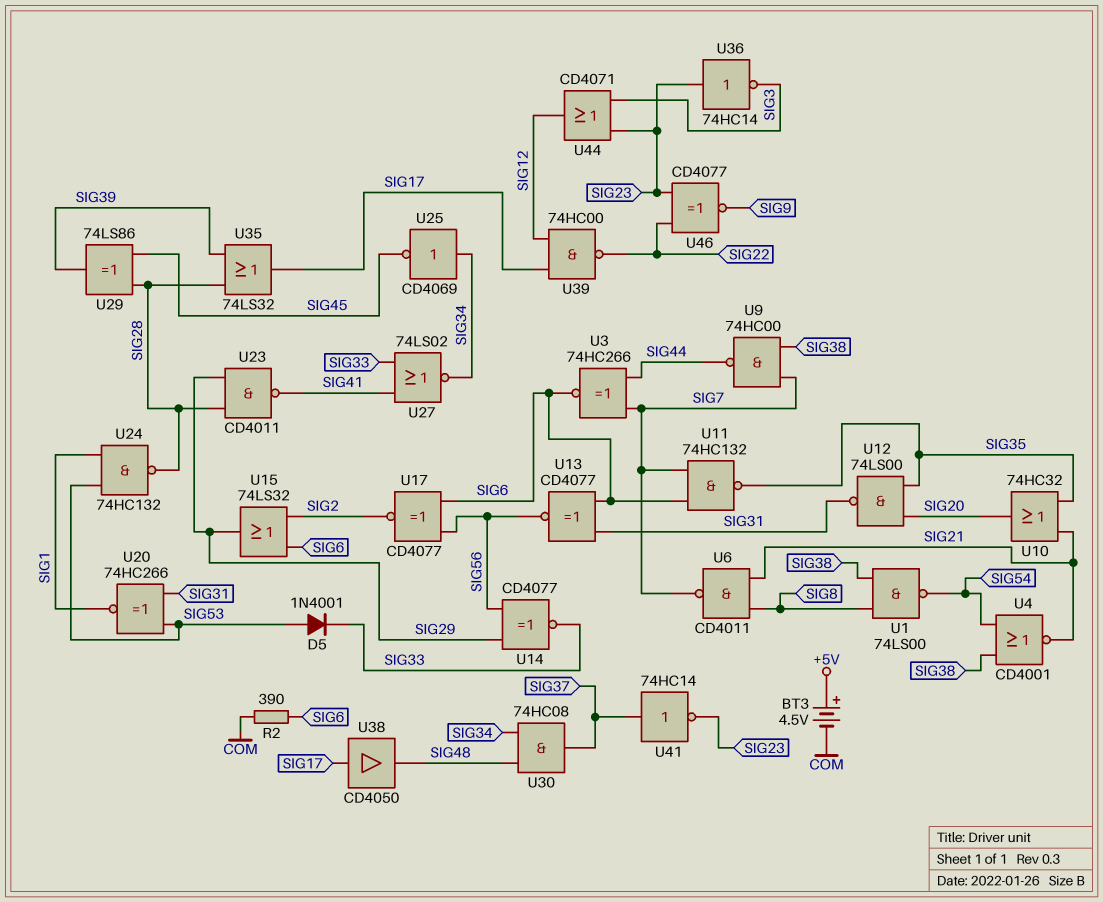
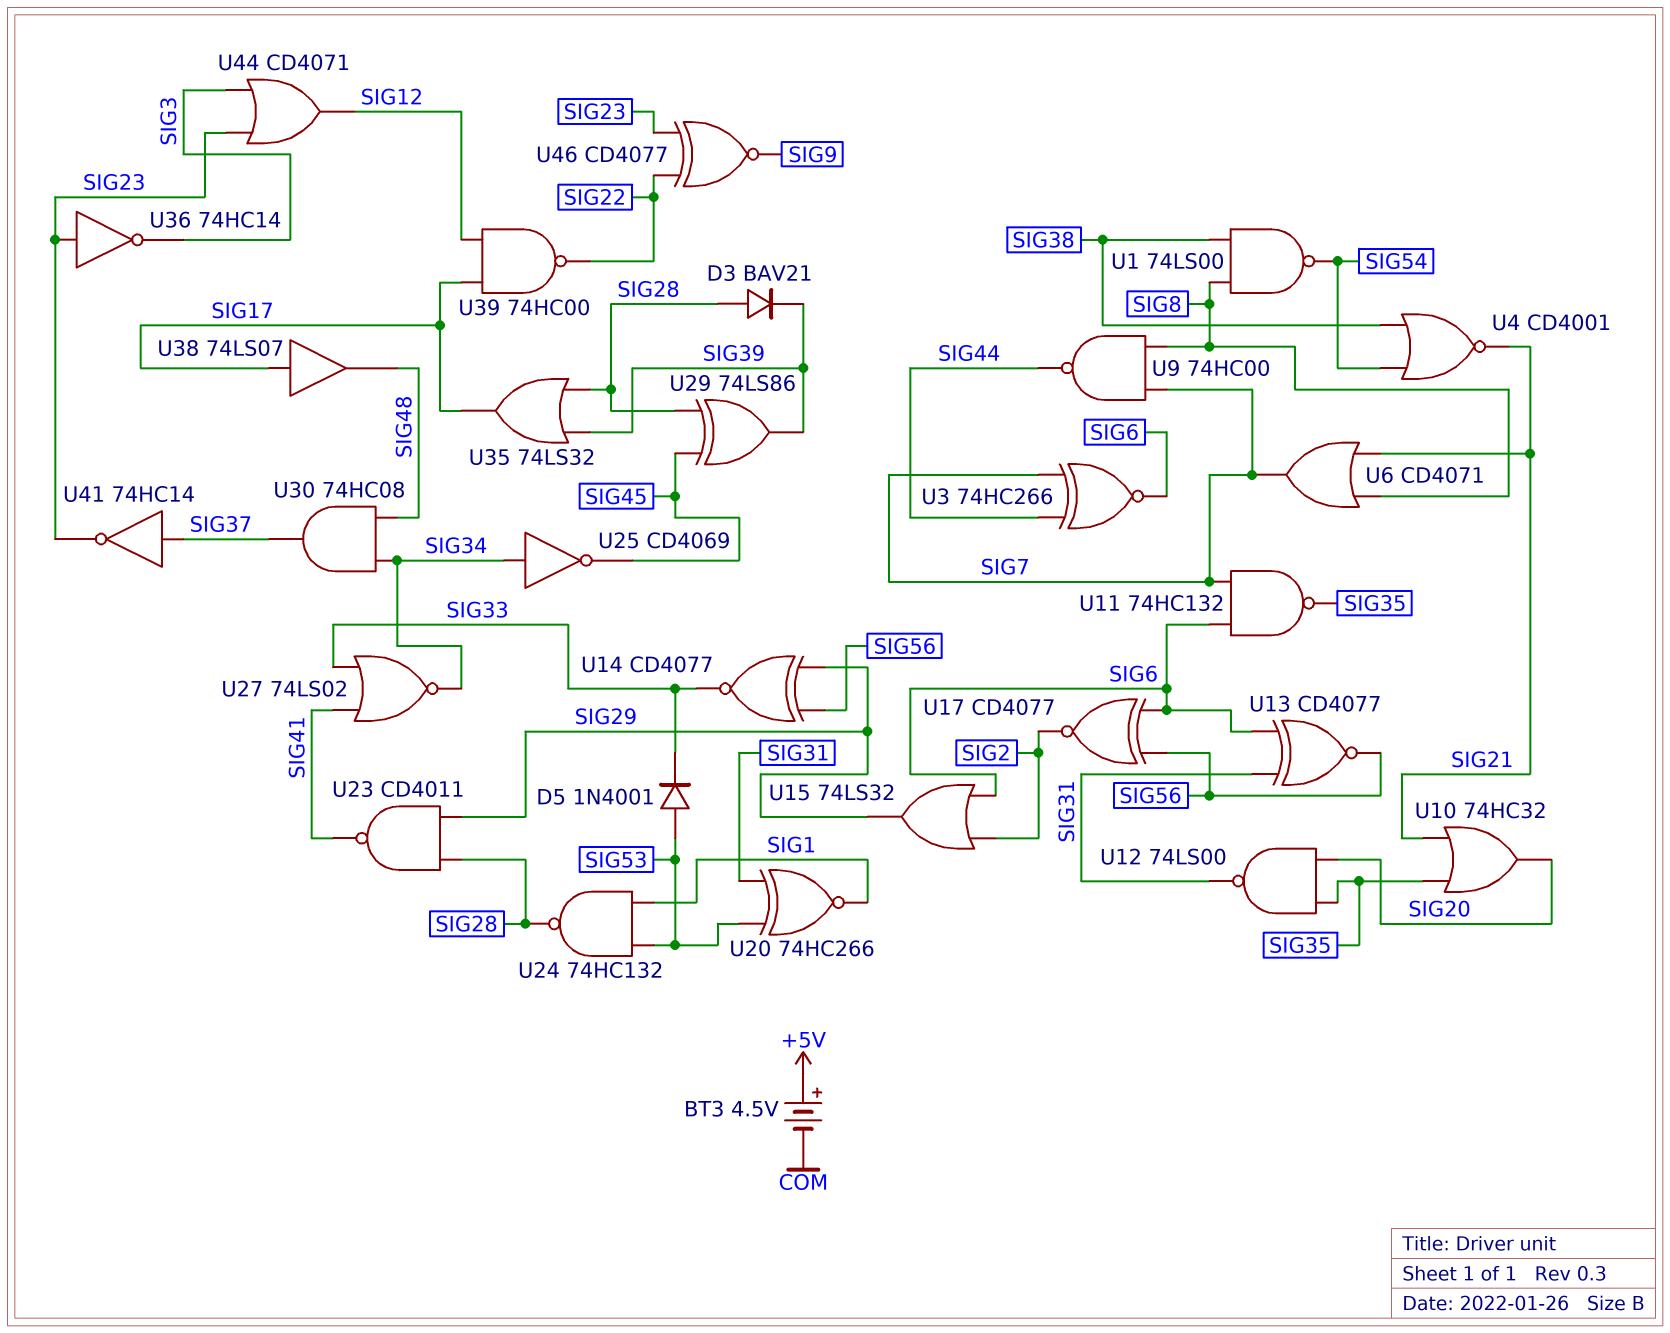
D3: none -> diode BAV21 (A SIG28, K SIG39)
R2: 390 (COM, SIG6) -> none
U6: NAND CD4011 (in SIG8, in SIG21, out SIG7) -> OR CD4071 (in SIG8, in SIG21, out SIG7)
U9: NAND 74HC00 (in SIG7, in SIG38, out SIG44) -> NAND 74HC00 (in SIG7, in SIG8, out SIG44)
U38: buffer CD4050 (in SIG17, out SIG48) -> buffer 74LS07 (in SIG17, out SIG48)

